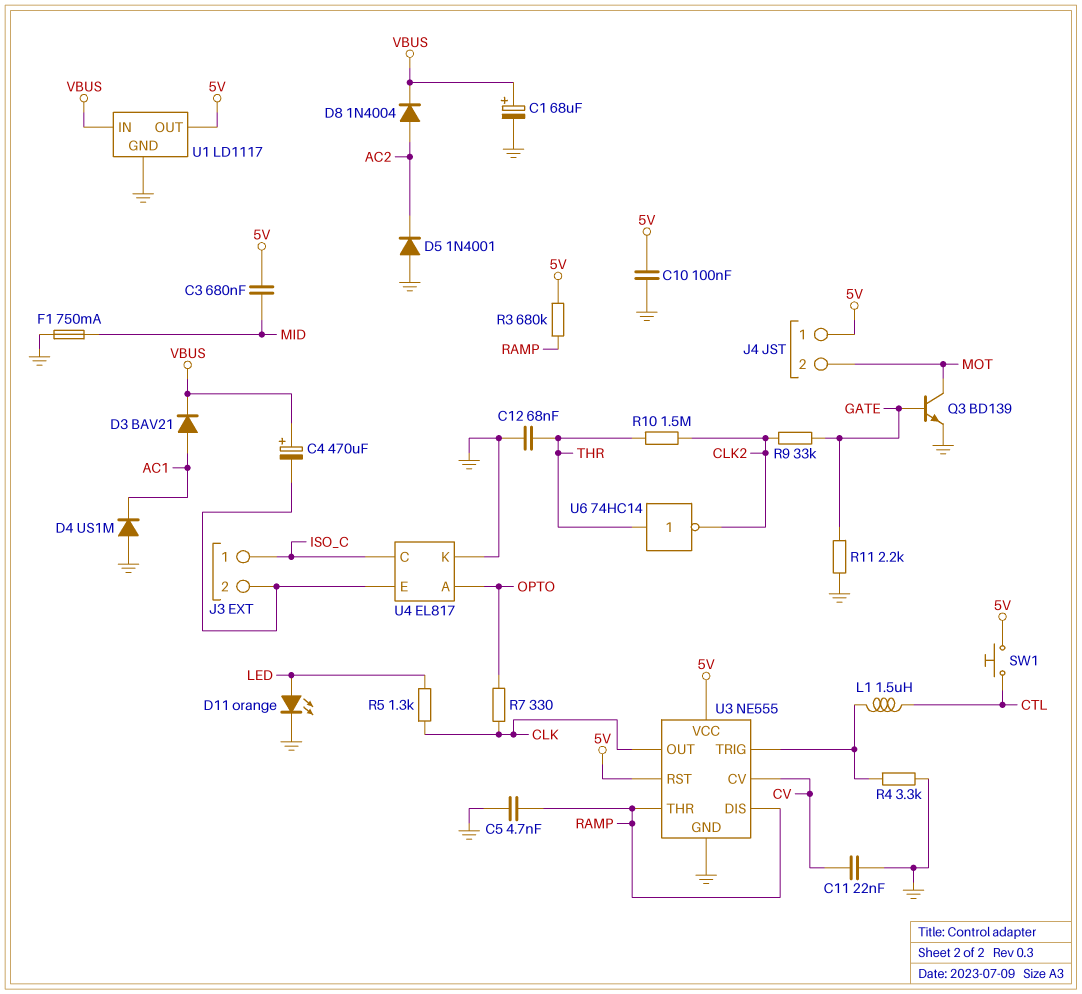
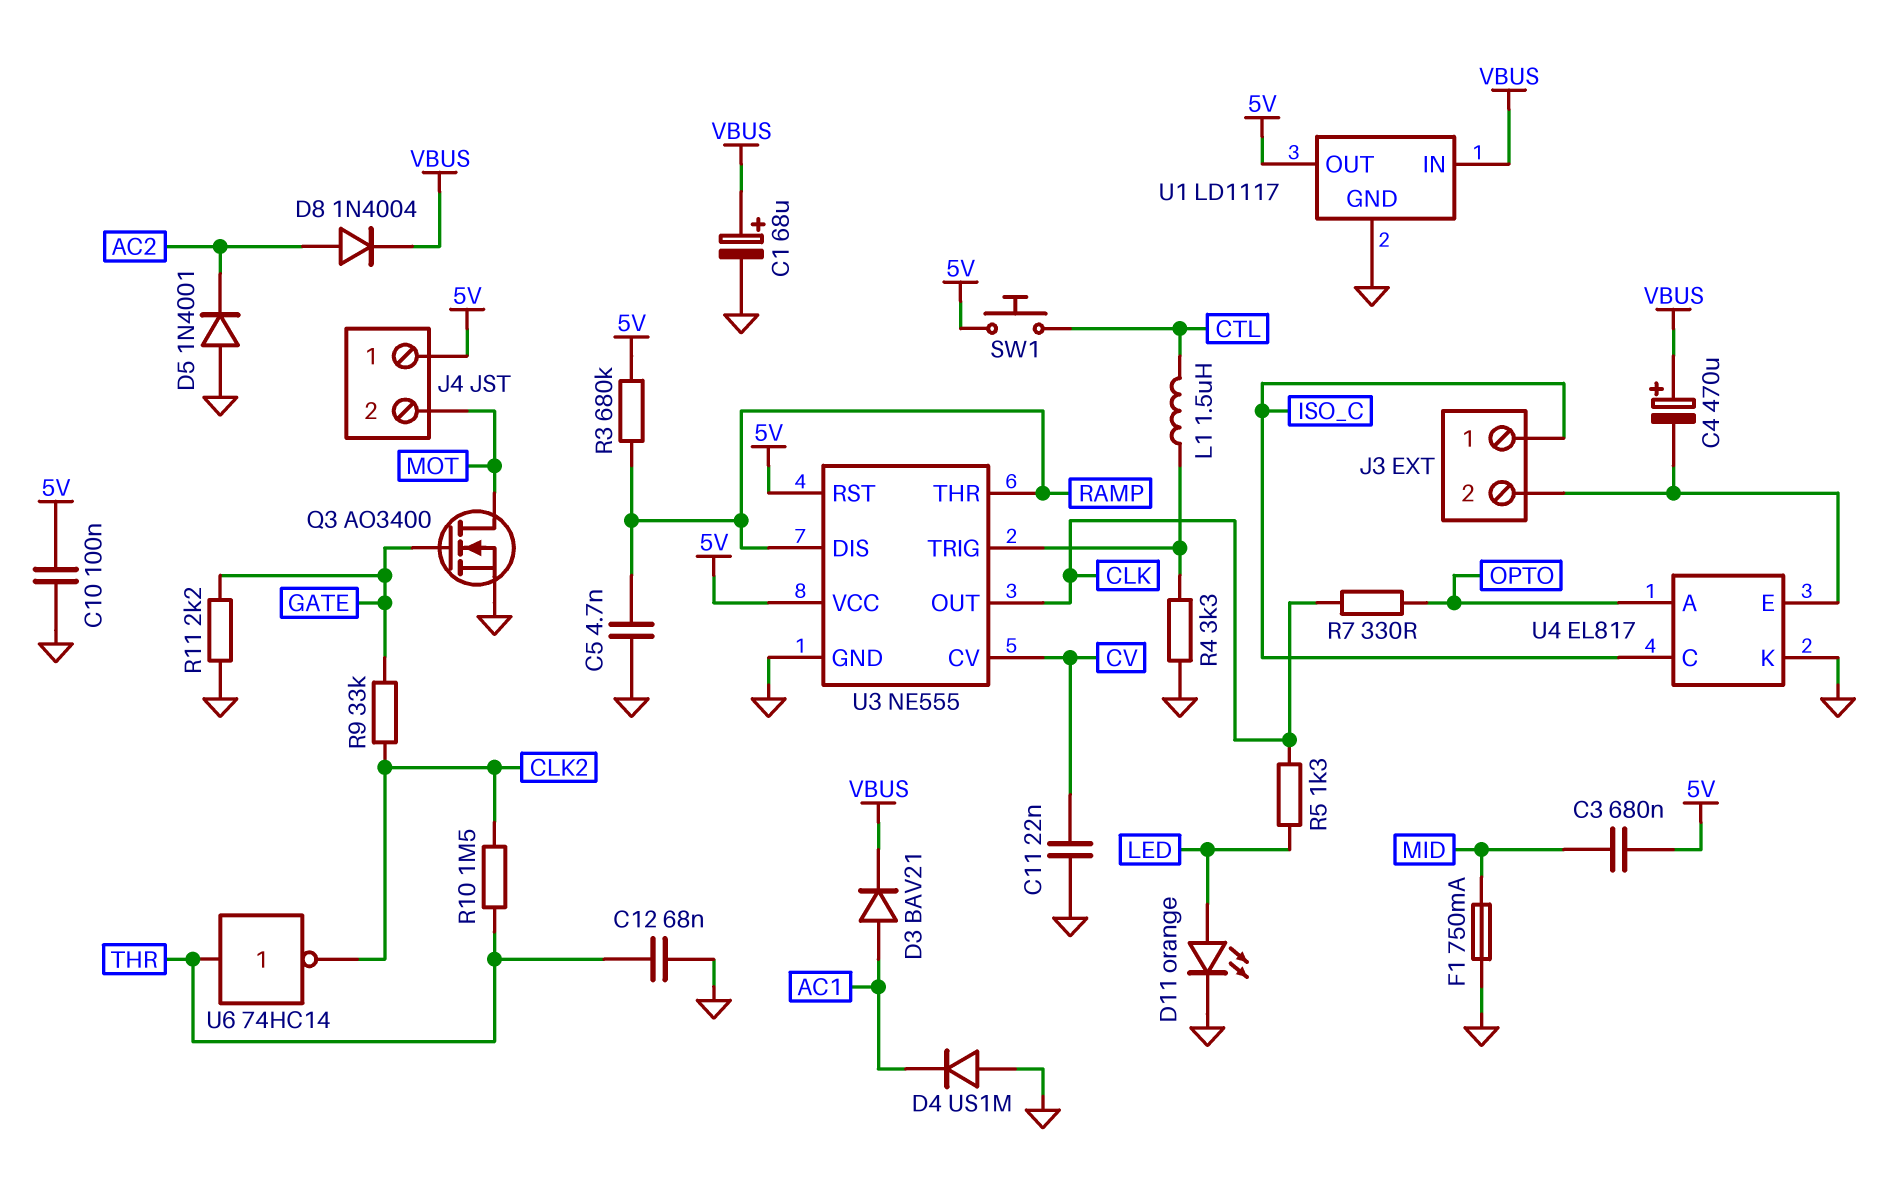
Q3: NPN BD139 (B GATE, C MOT, E GND) -> NMOS AO3400 (G GATE, D MOT, S GND)

